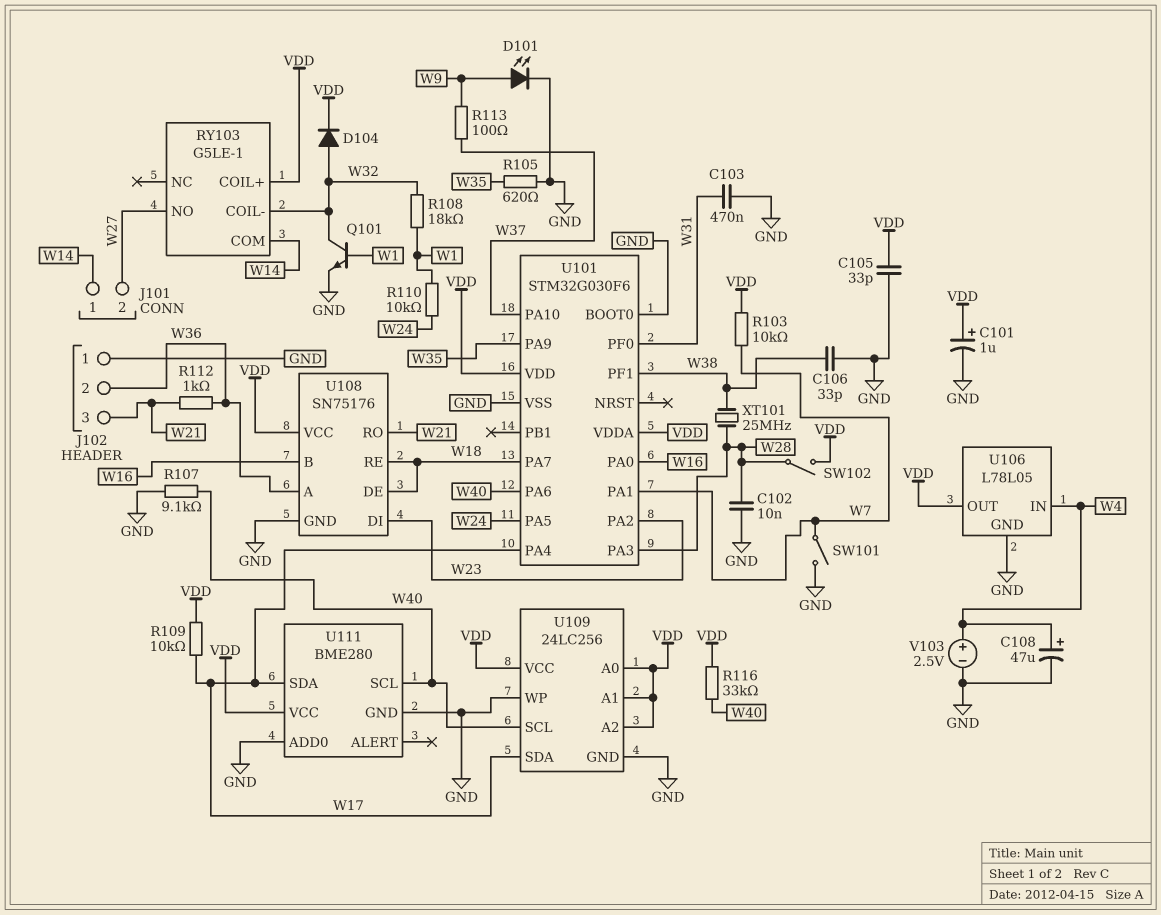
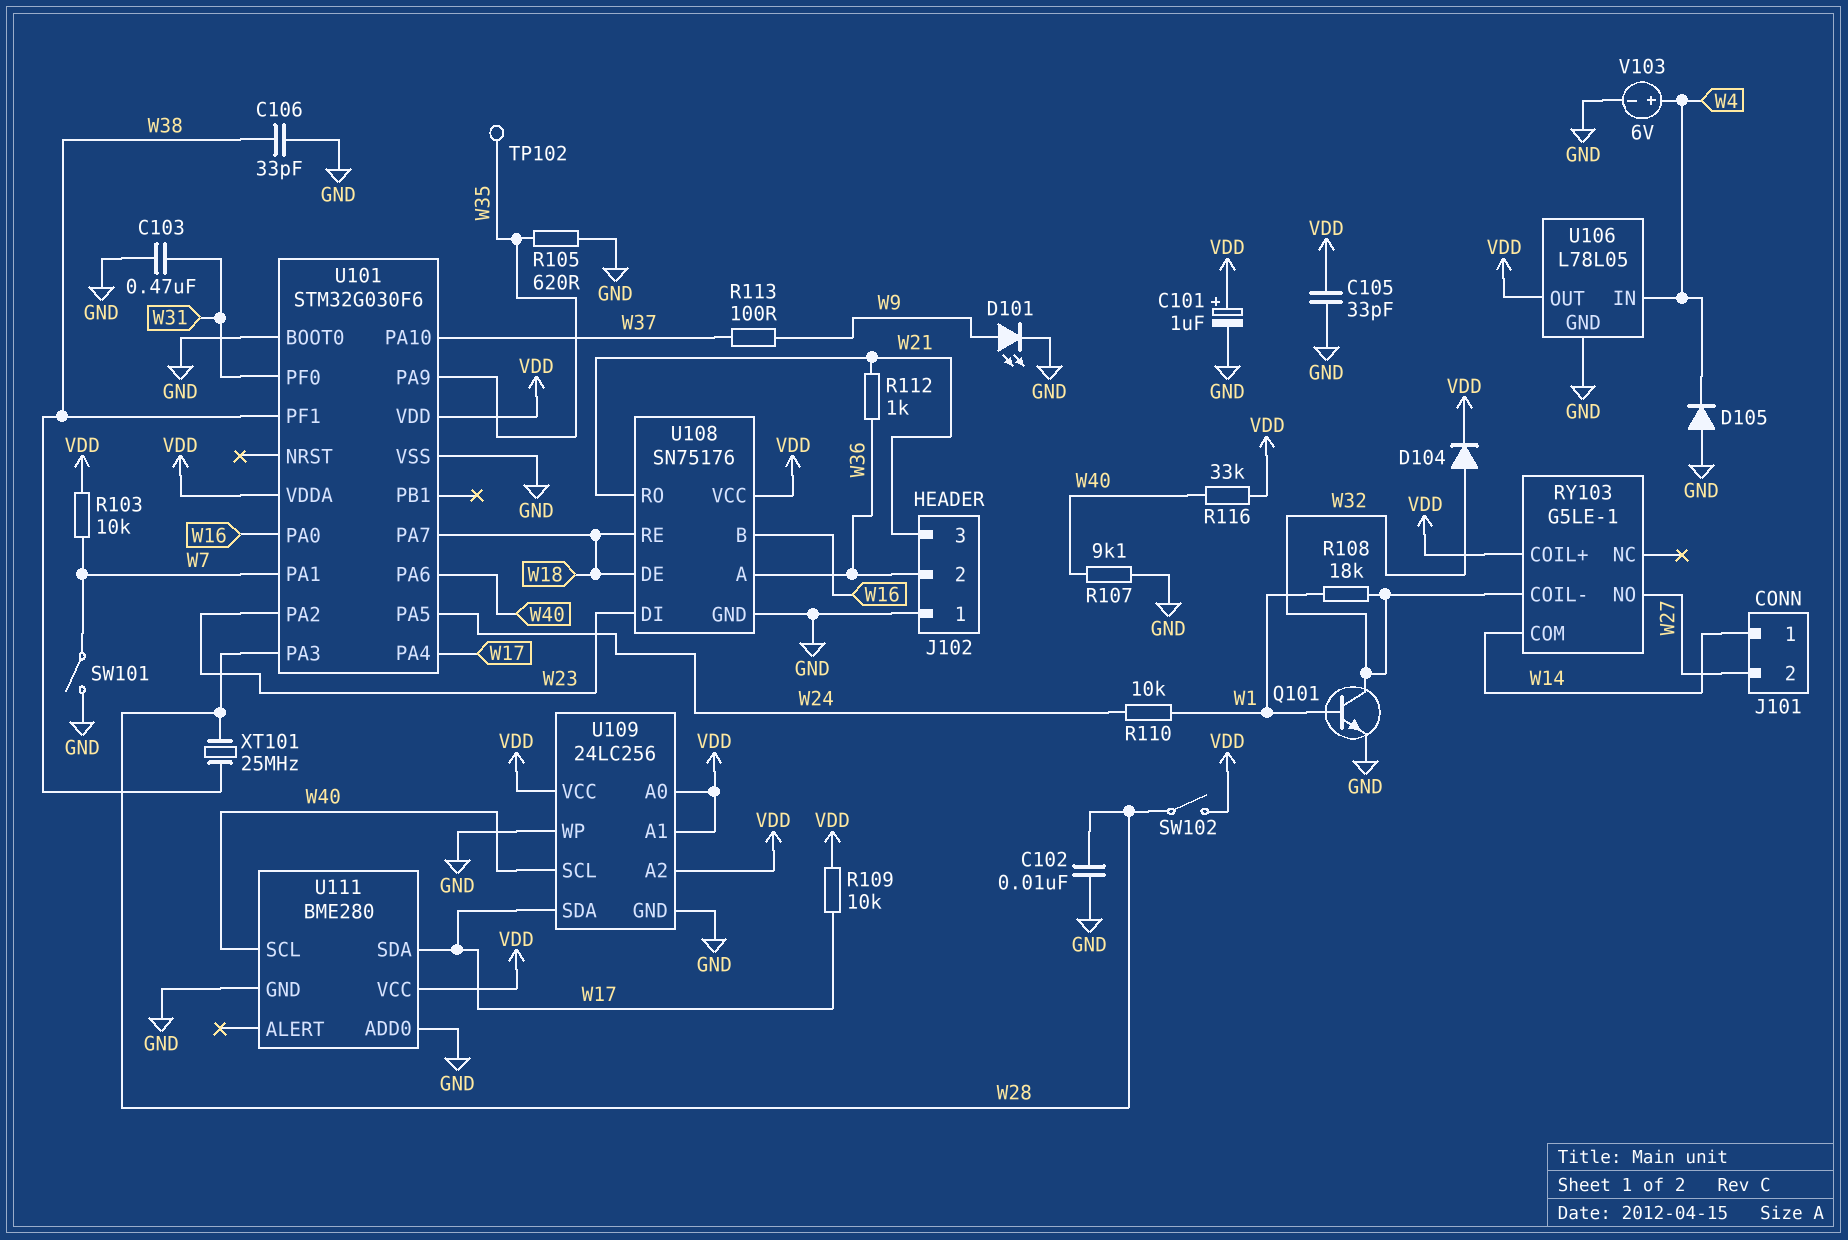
C108: 47uF (plus W4, minus GND) -> none
D105: none -> diode (A GND, K W4)
TP102: none -> test point (W35)
V103: 2.5V (plus W4, minus GND) -> 6V (plus W4, minus GND)

